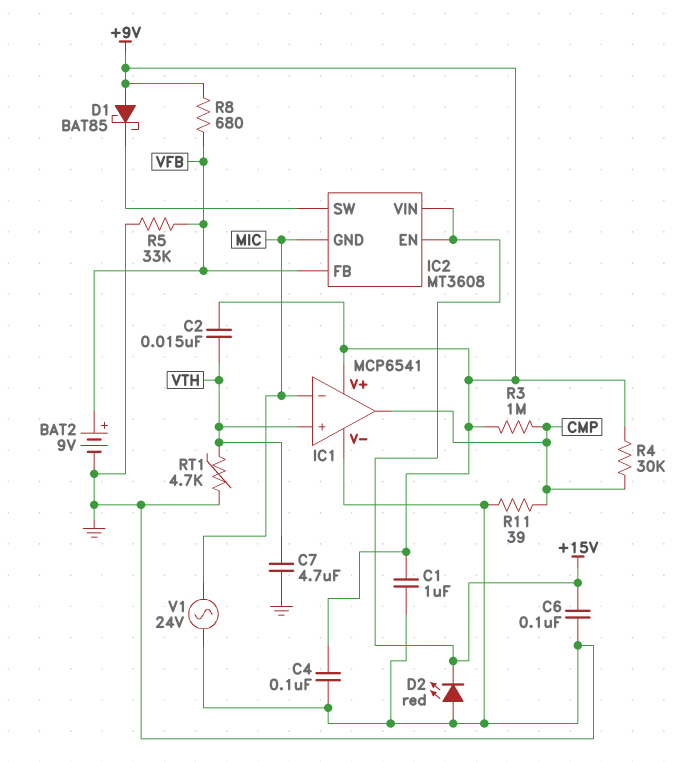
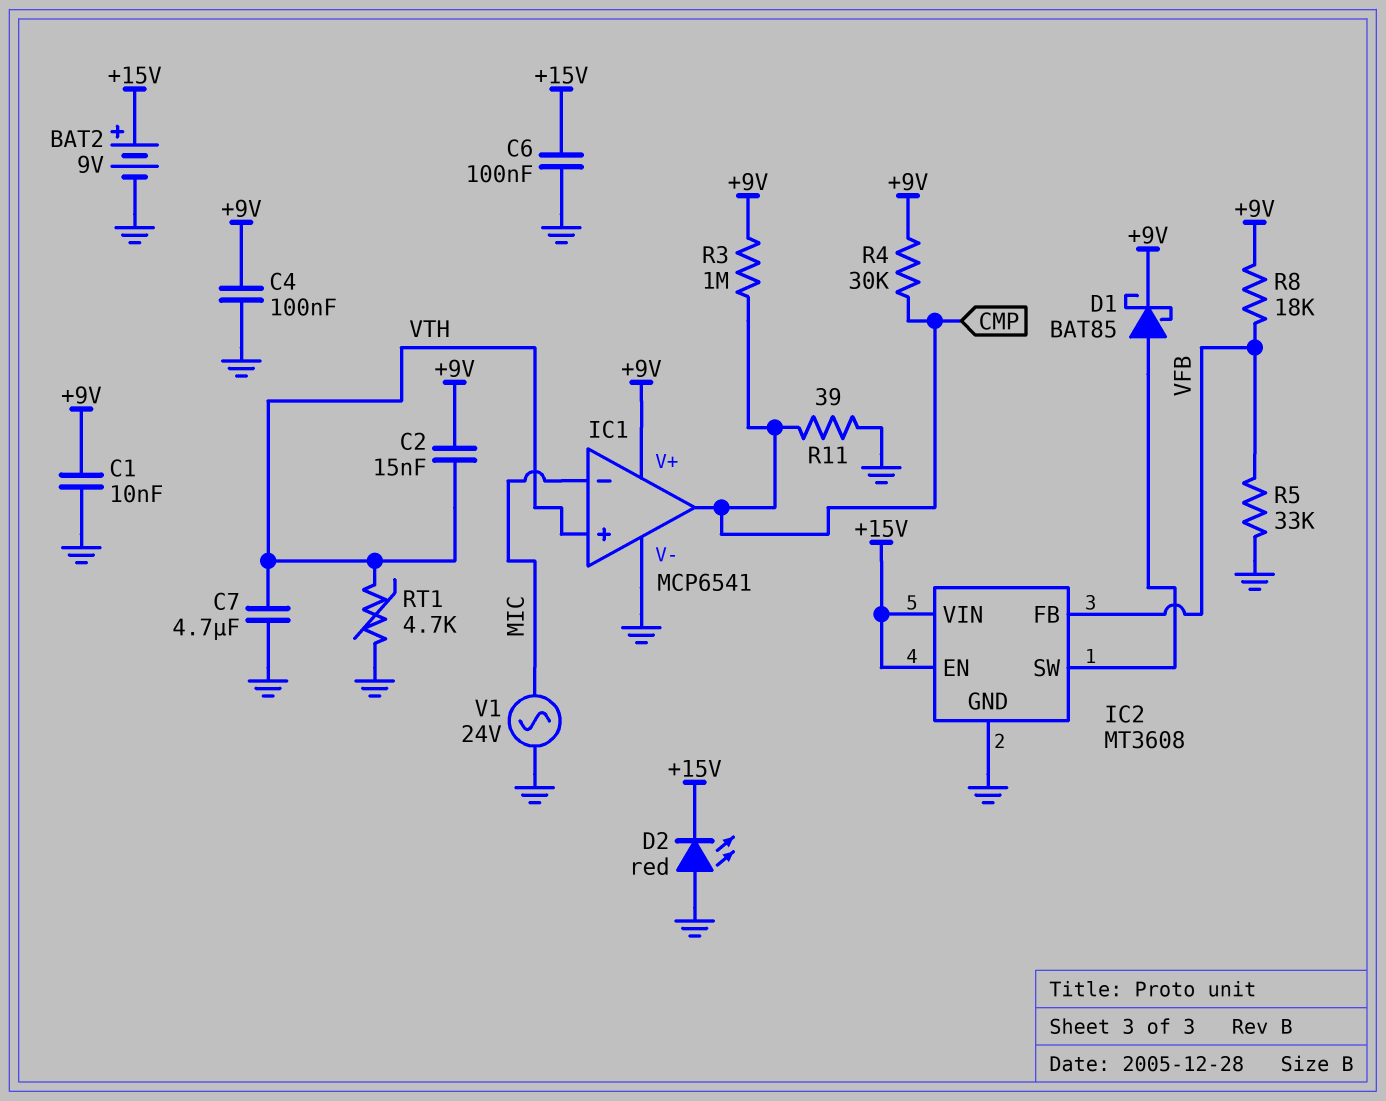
BAT2: 9V (plus VFB, minus GND) -> 9V (plus +15V, minus GND)
C1: 1uF (+9V, GND) -> 10nF (+9V, GND)
D1: schottky BAT85 (A +9V, K IC2/SW) -> schottky BAT85 (A IC2/SW, K +9V)
IC2 pin GND: MIC -> GND
R8: 680 (+9V, VFB) -> 18k (+9V, VFB)

